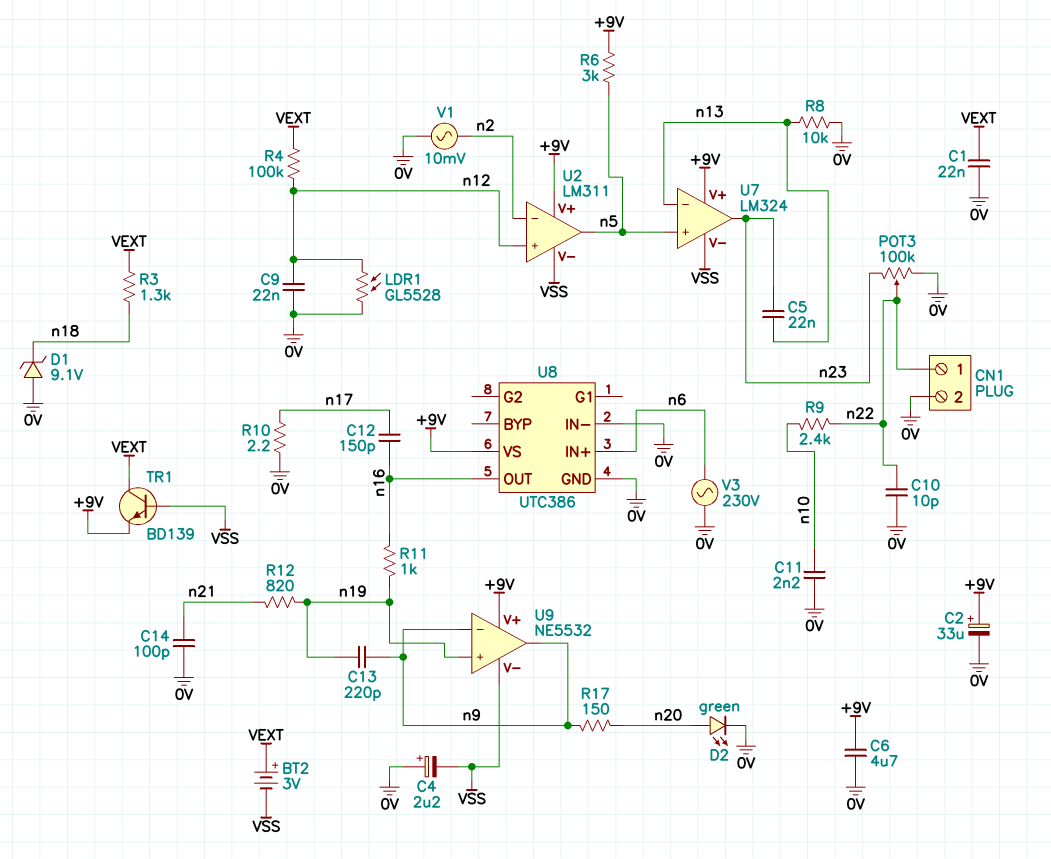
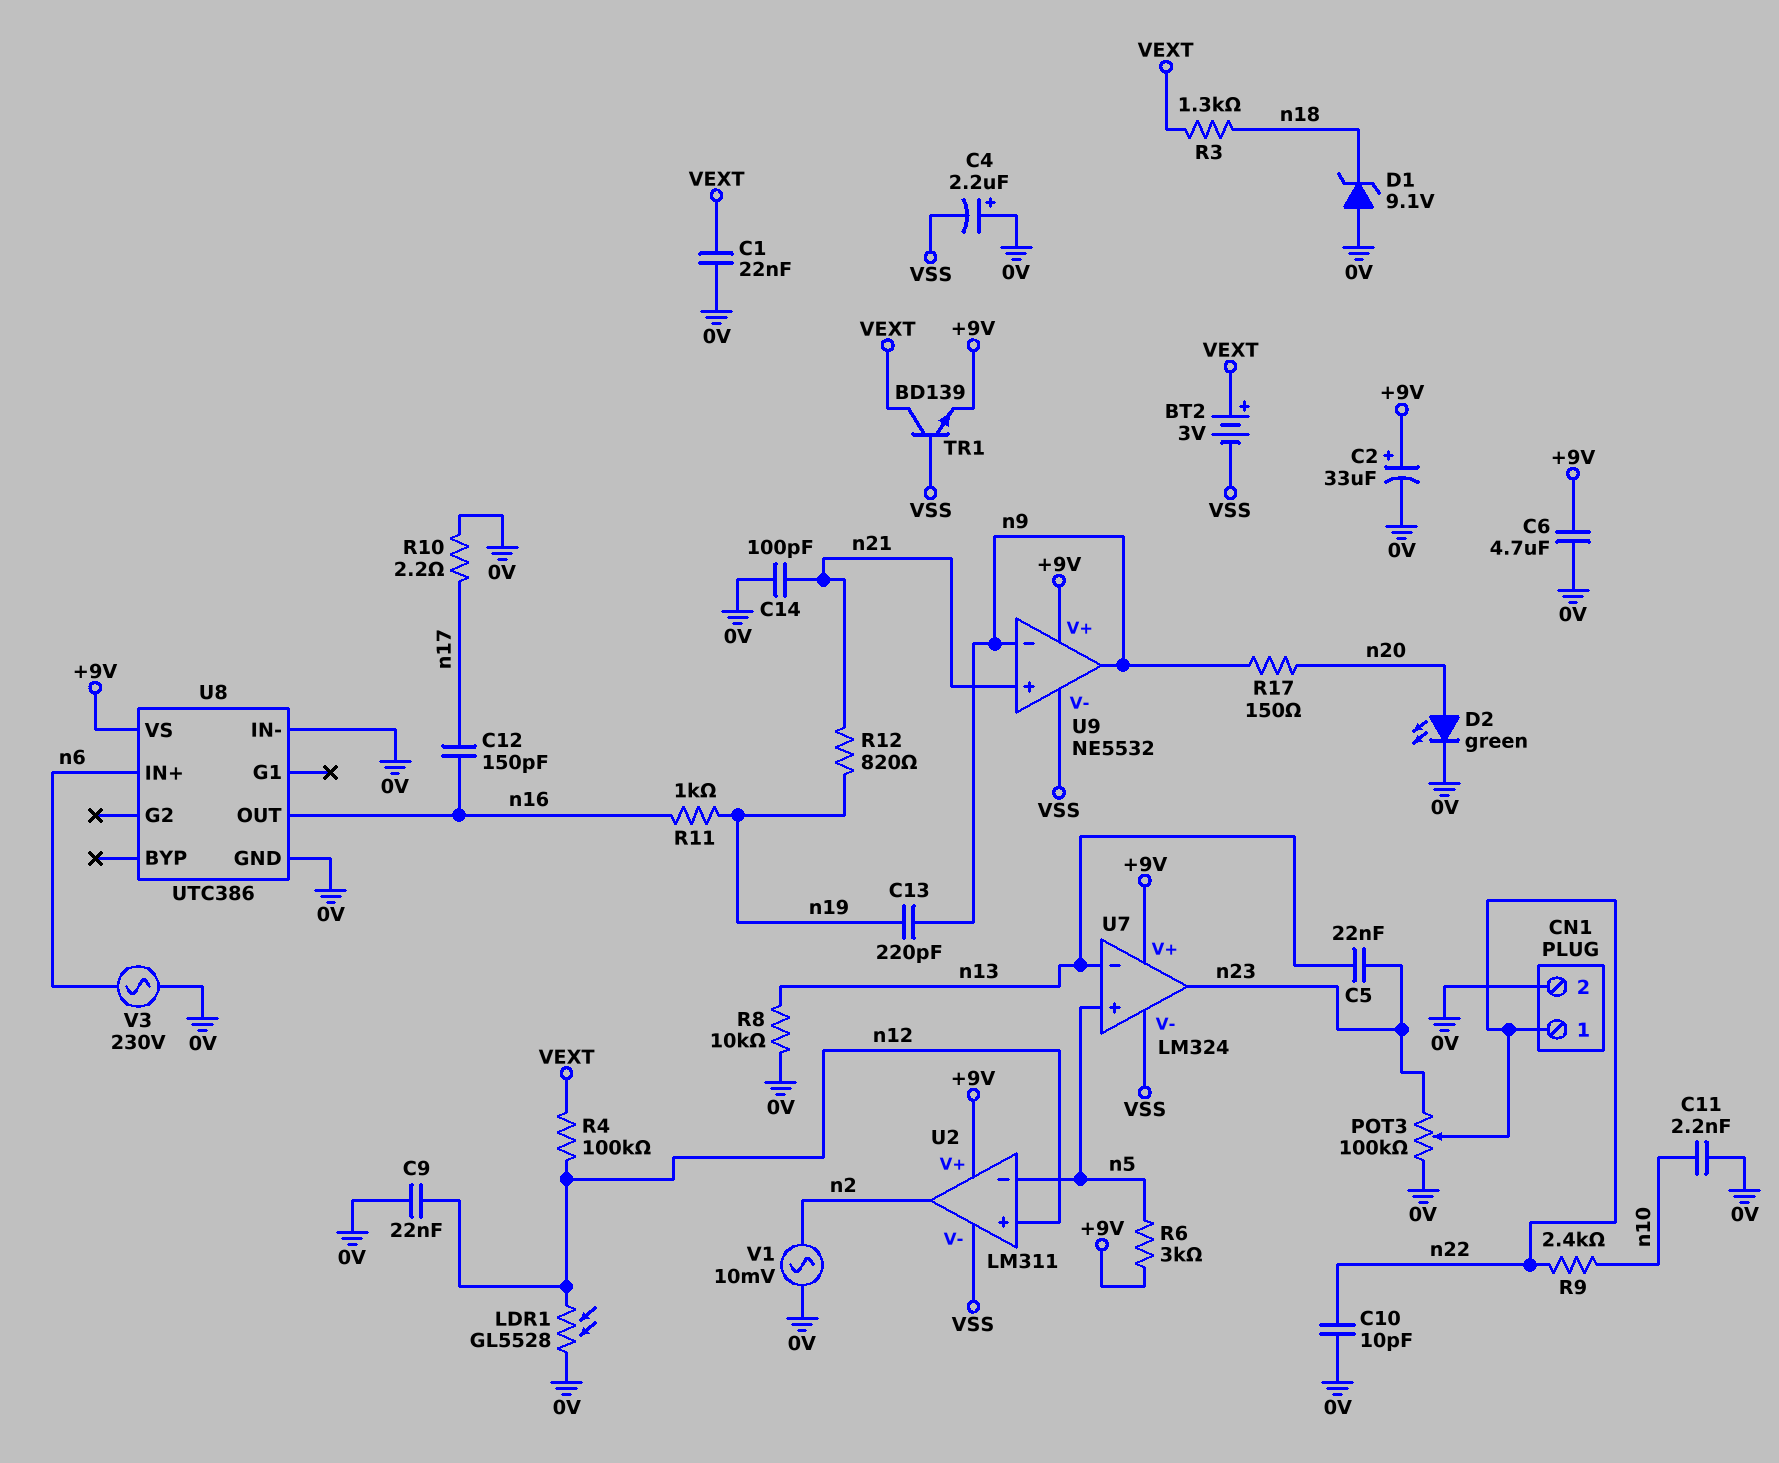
U2 pin in-: n2 -> n5
U2 pin out: n5 -> n2
U9 pin in+: n19 -> n21

